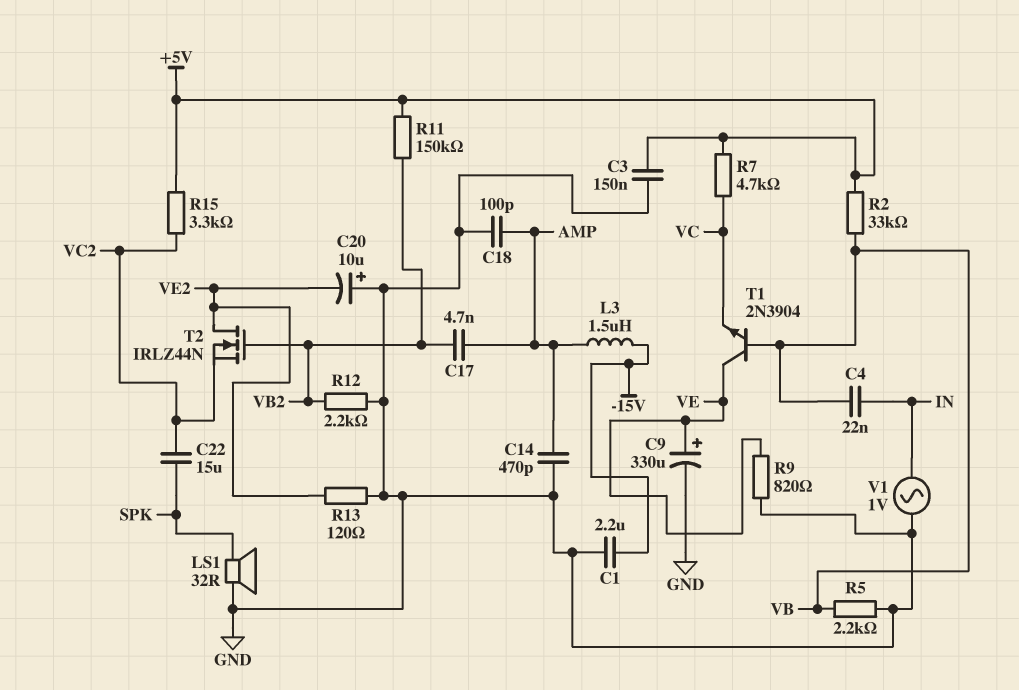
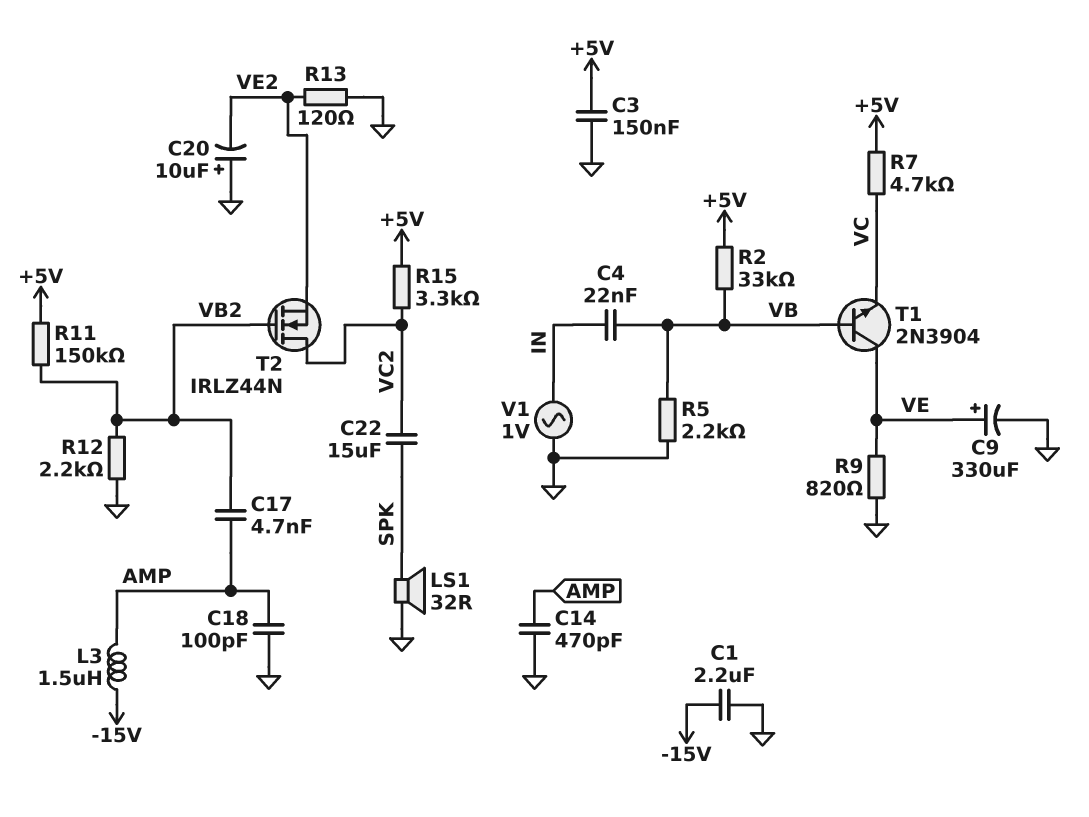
T2: NMOS IRLZ44N (G VB2, D VE2, S VC2) -> NMOS IRLZ44N (G VB2, D VC2, S VE2)

